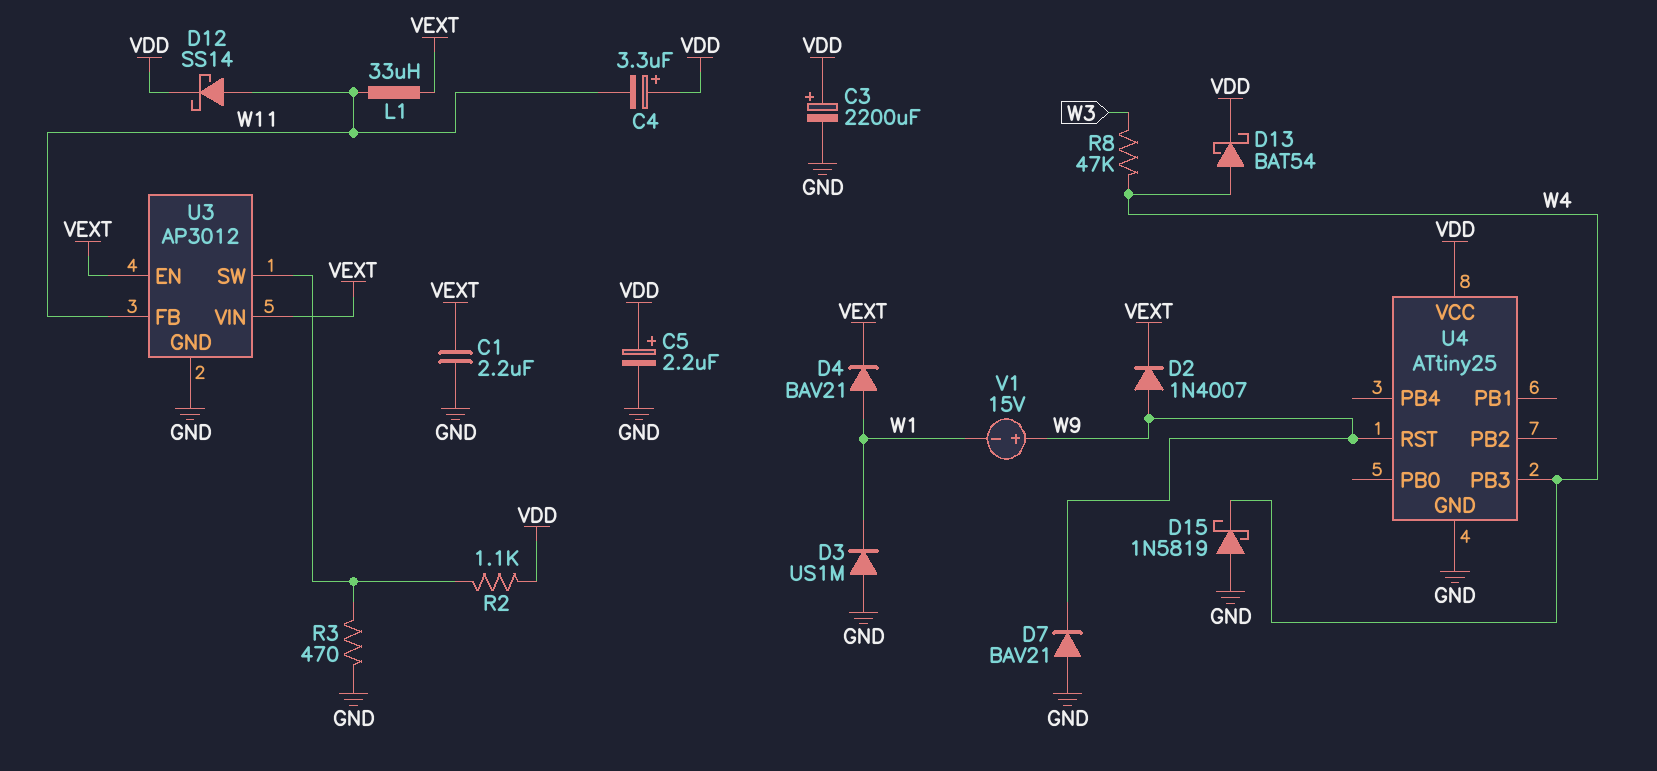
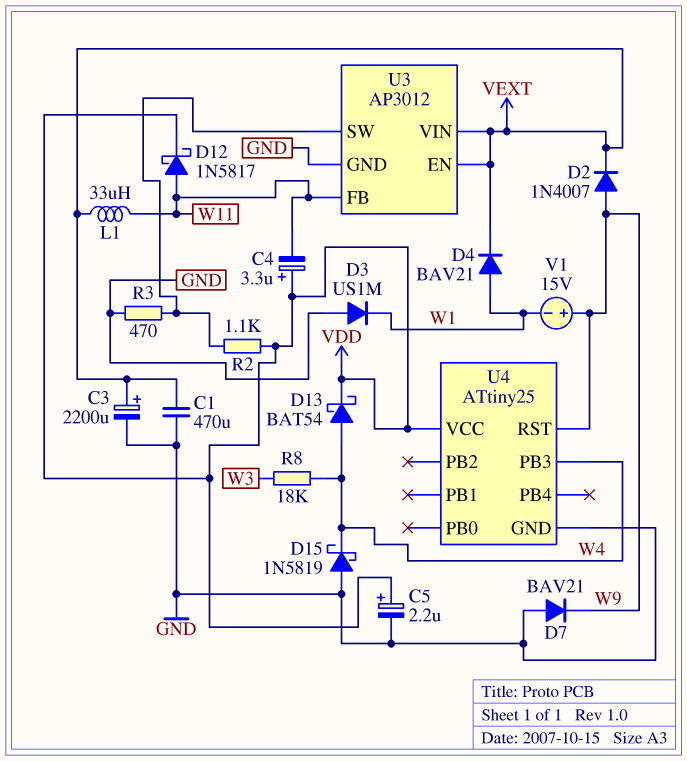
C1: 2.2uF (GND, VEXT) -> 470uF (GND, VEXT)
C3: 2200uF (plus VDD, minus GND) -> 2200uF (plus VEXT, minus GND)
D12: schottky SS14 (A W11, K VDD) -> schottky 1N5817 (A W11, K VDD)
R8: 47k (W3, W4) -> 18k (W3, W4)

